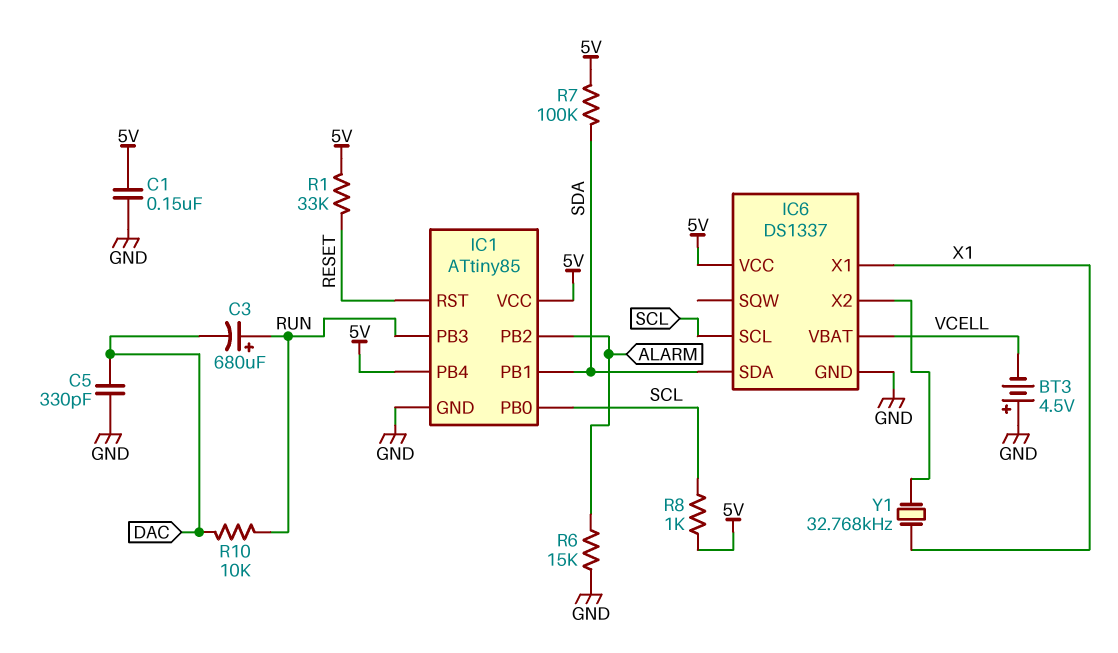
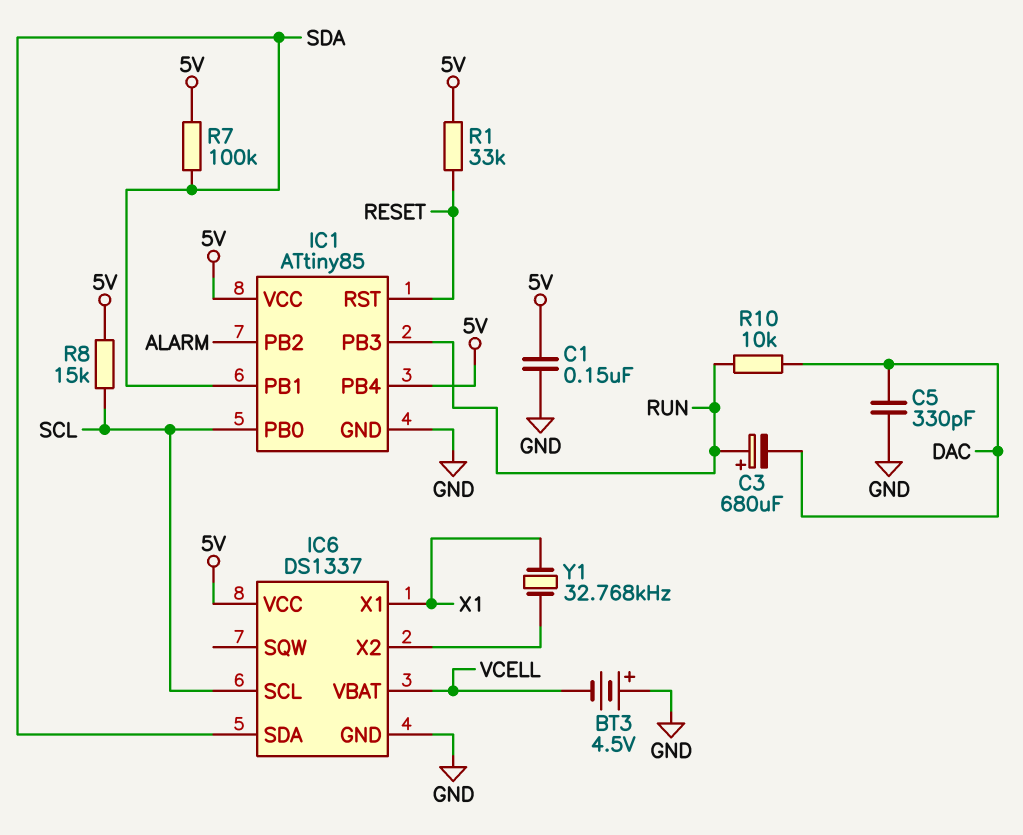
R6: 15k (ALARM, GND) -> none
R8: 1k (5V, SCL) -> 15k (5V, SCL)

